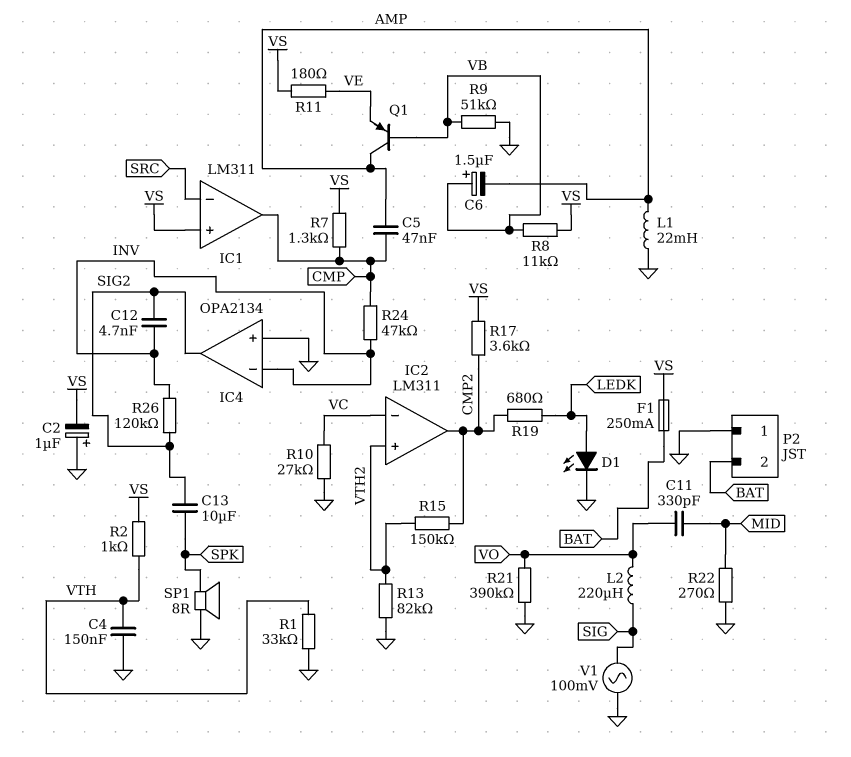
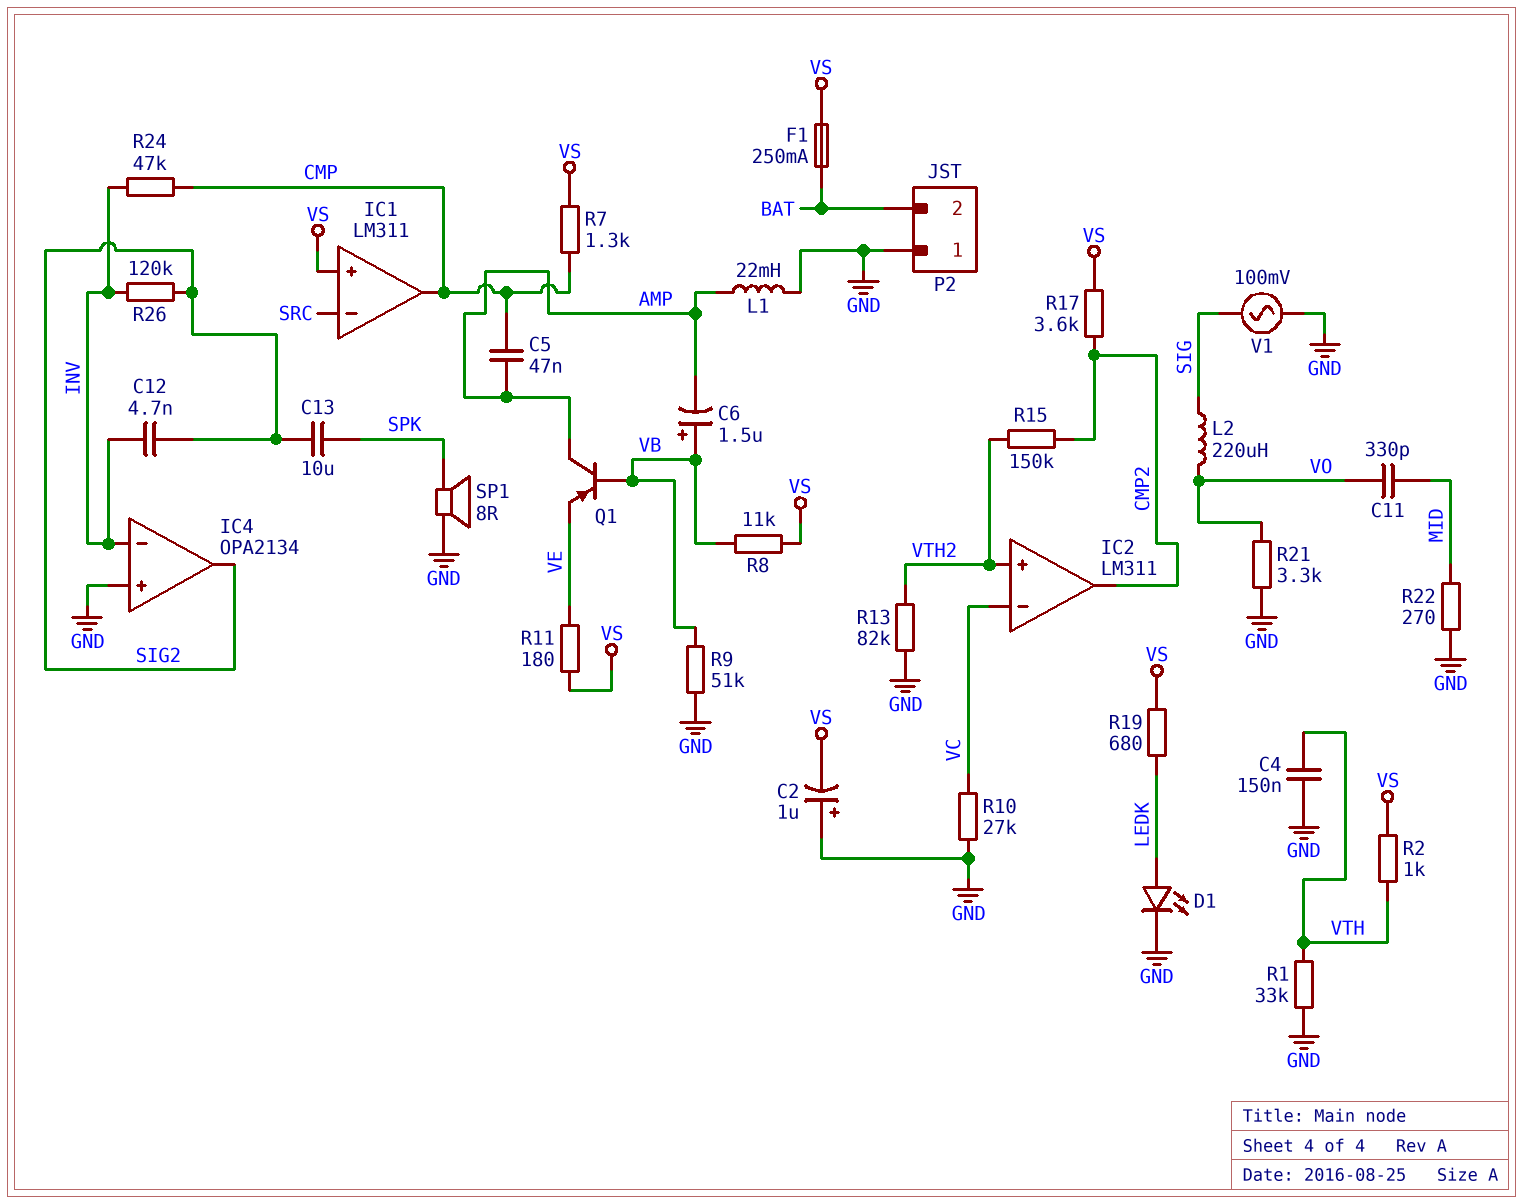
R19: 680 (CMP2, LEDK) -> 680 (LEDK, VS)
R21: 390k (GND, VO) -> 3.3k (GND, VO)

